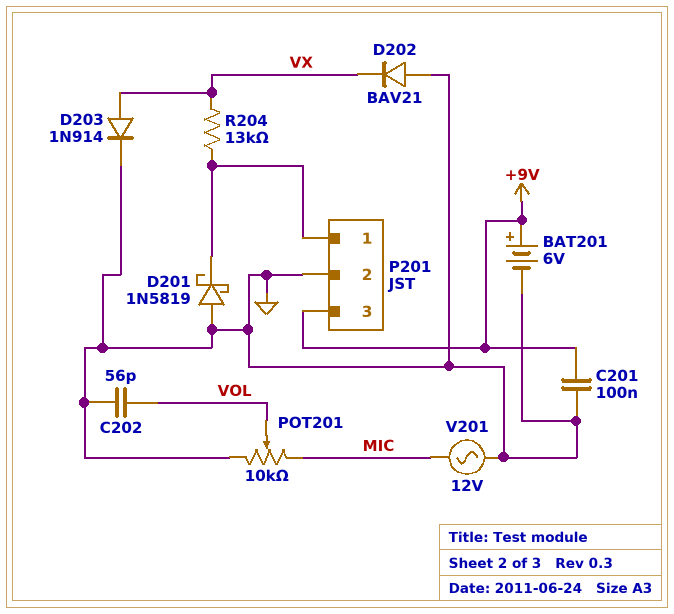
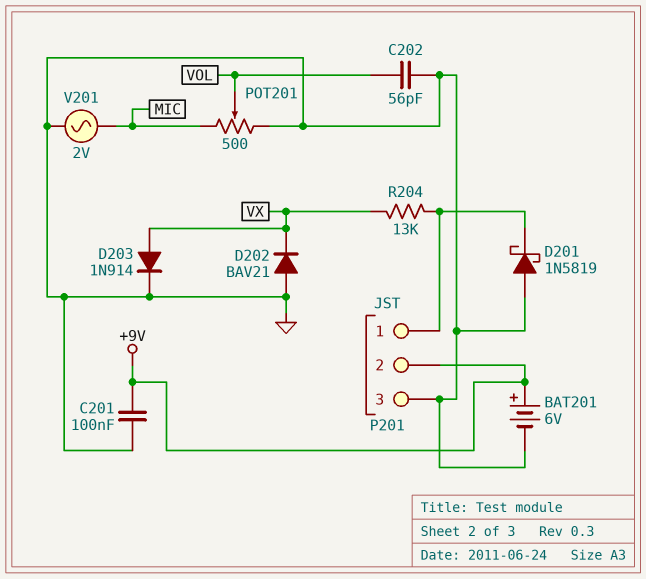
P201 pin 2: GND -> +9V
P201 pin 3: +9V -> GND
POT201: 10k (GND, MIC, wiper VOL) -> 500 (GND, MIC, wiper VOL)
V201: AC 12V (GND, MIC) -> AC 2V (GND, MIC)

